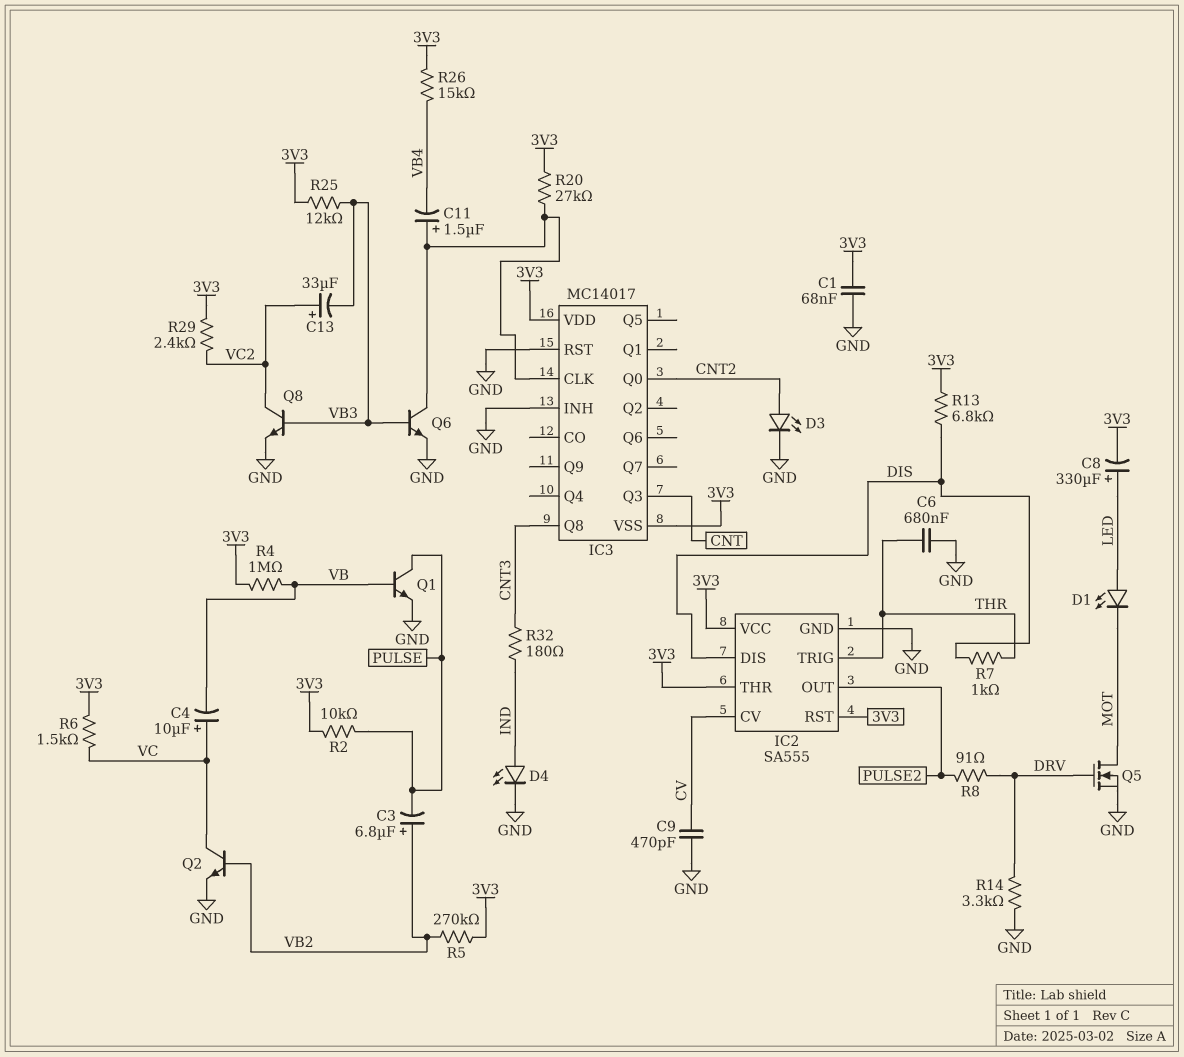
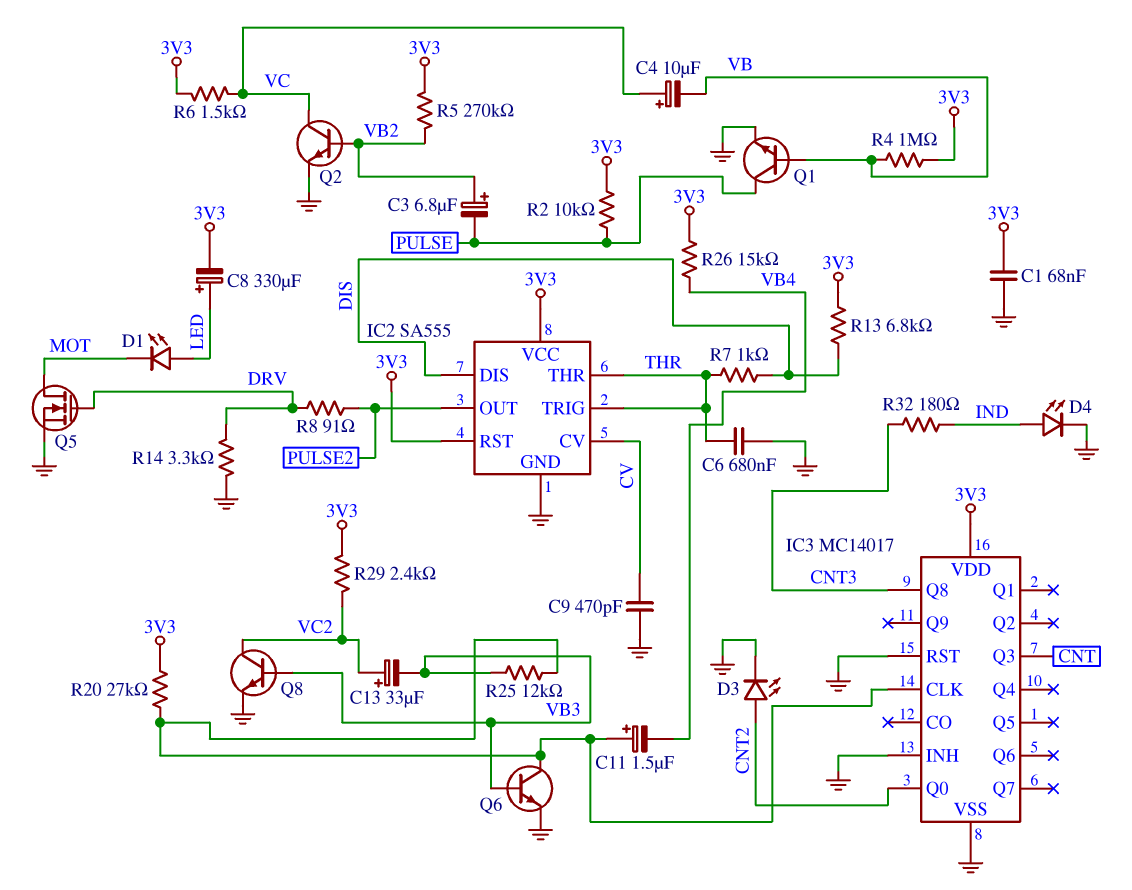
IC2 pin THR: 3V3 -> THR
IC3 pin VSS: 3V3 -> GND
R25: 12k (3V3, VB3) -> 12k (IC3/CLK, VB3)

